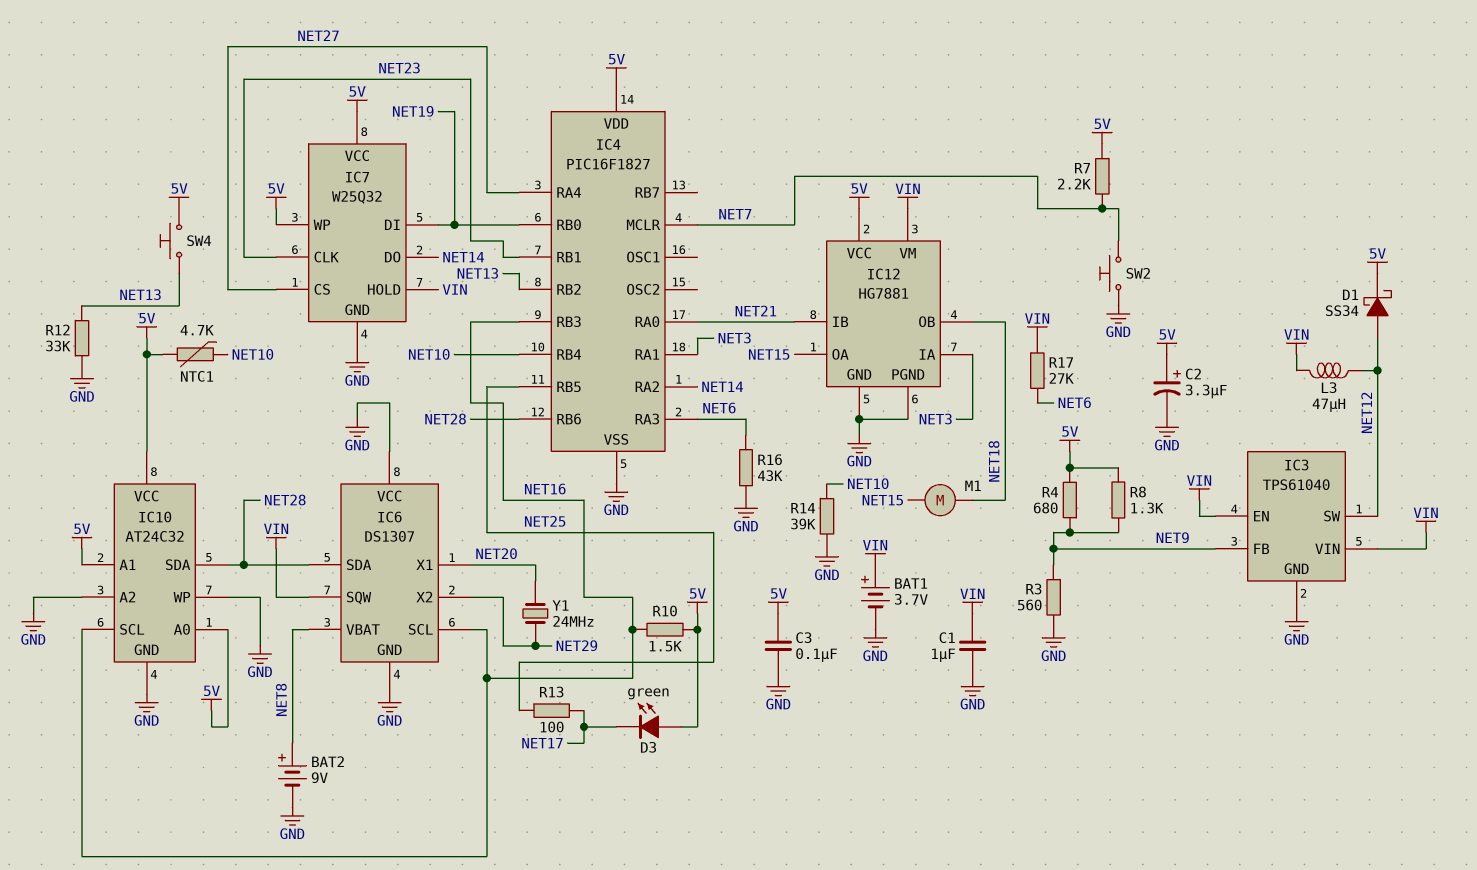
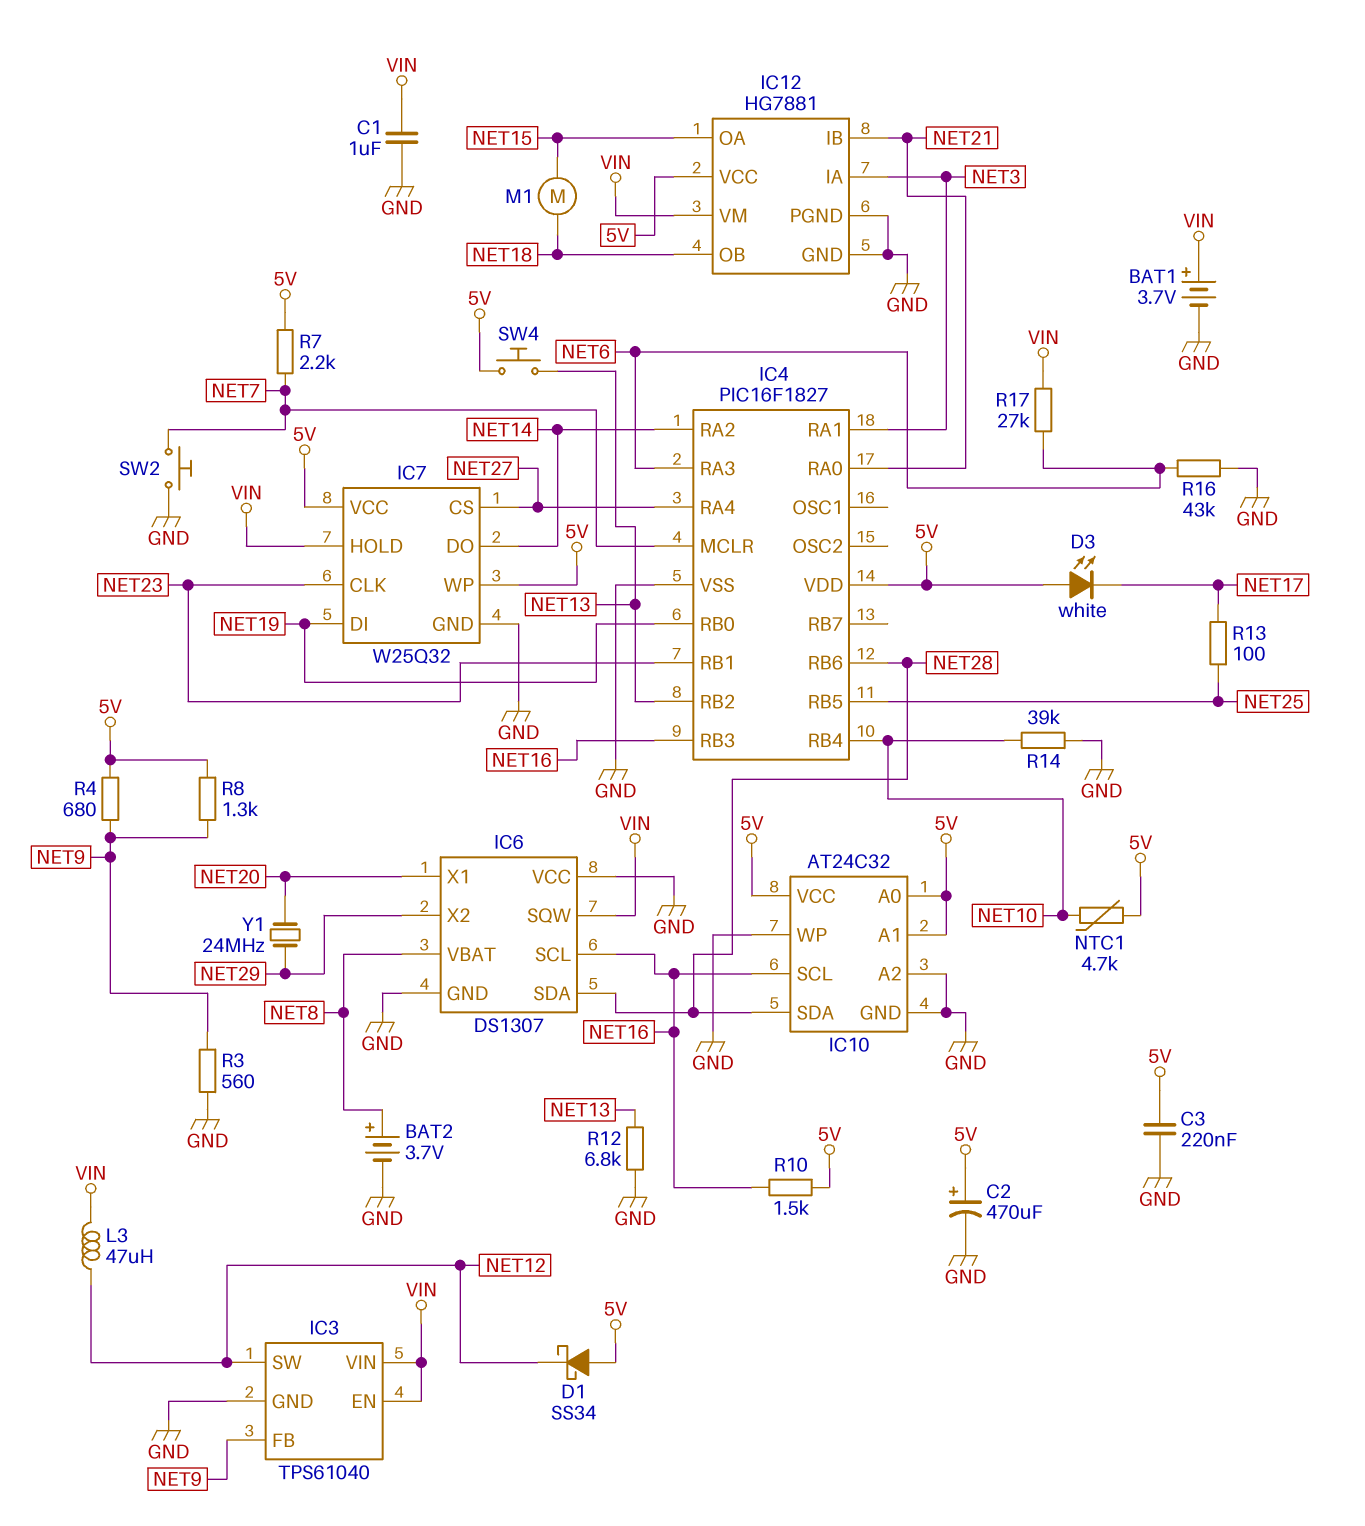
BAT2: 9V (plus NET8, minus GND) -> 3.7V (plus NET8, minus GND)
C2: 3.3uF (plus 5V, minus GND) -> 470uF (plus 5V, minus GND)
C3: 100nF (5V, GND) -> 220nF (5V, GND)
D1: schottky SS34 (A NET12, K 5V) -> schottky SS34 (A 5V, K NET12)
D3: LED green (A 5V, K NET17) -> LED white (A 5V, K NET17)
R12: 33k (GND, NET13) -> 6.8k (GND, NET13)

